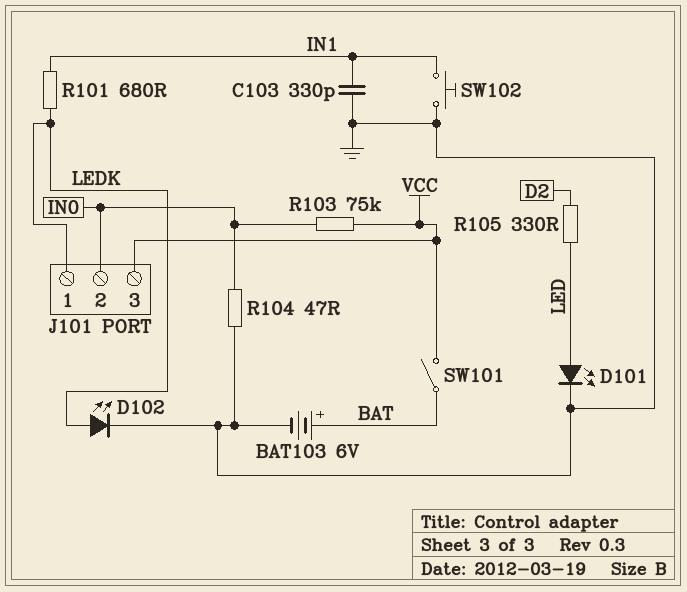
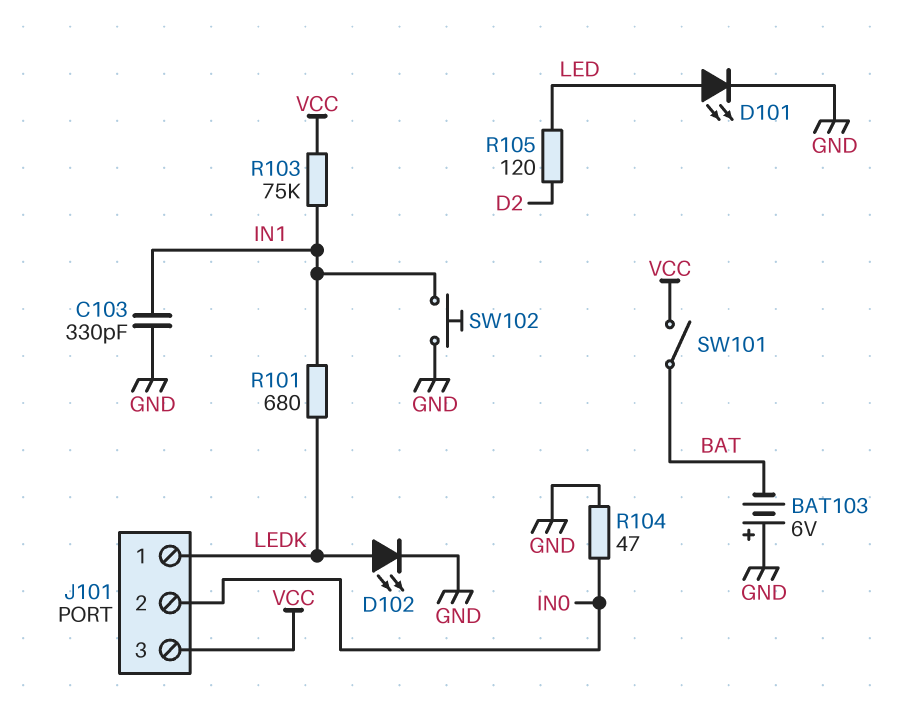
BAT103: 6V (plus BAT, minus GND) -> 6V (plus GND, minus BAT)
R103: 75k (IN0, VCC) -> 75k (IN1, VCC)
R105: 330 (D2, LED) -> 120 (D2, LED)

